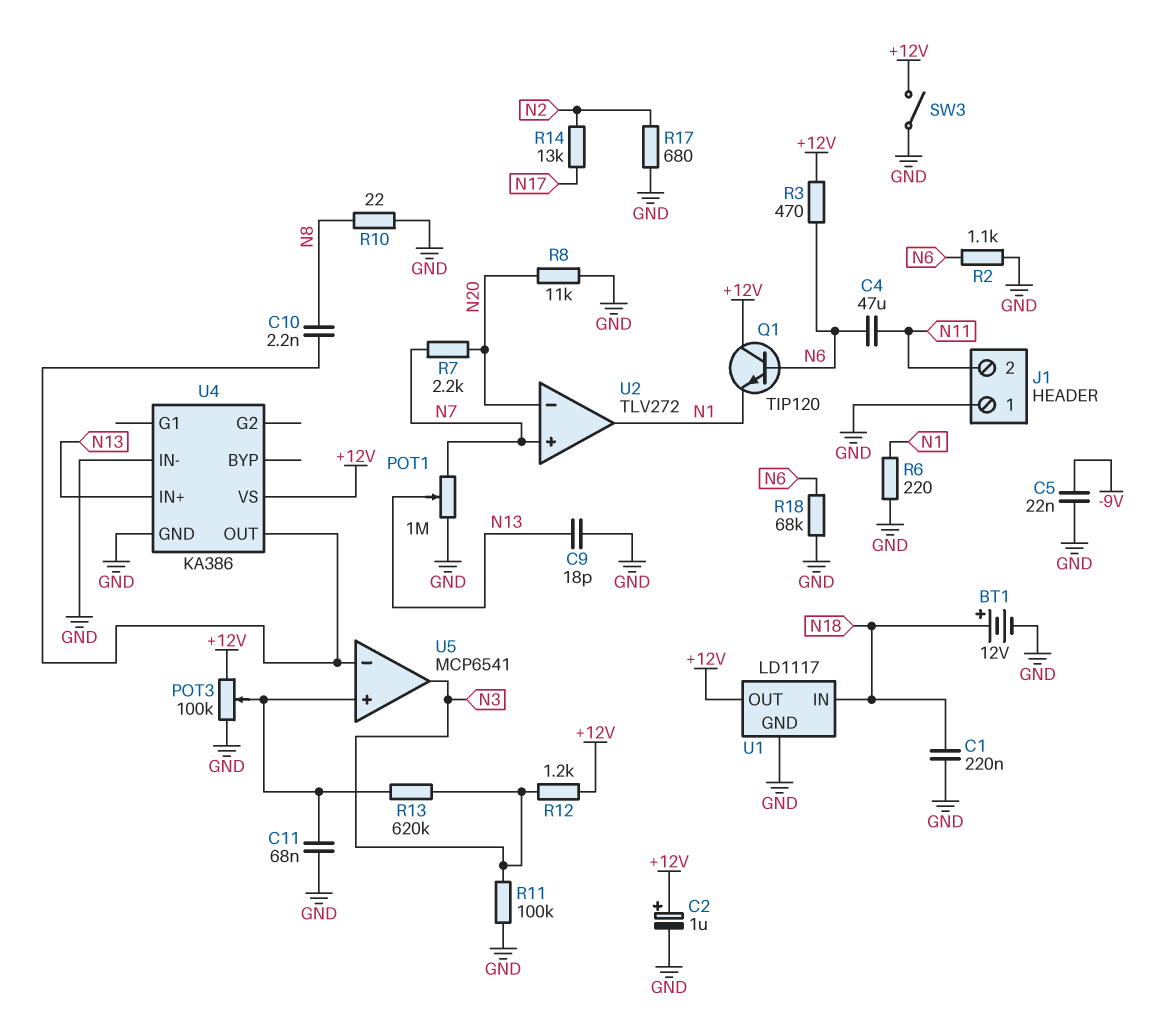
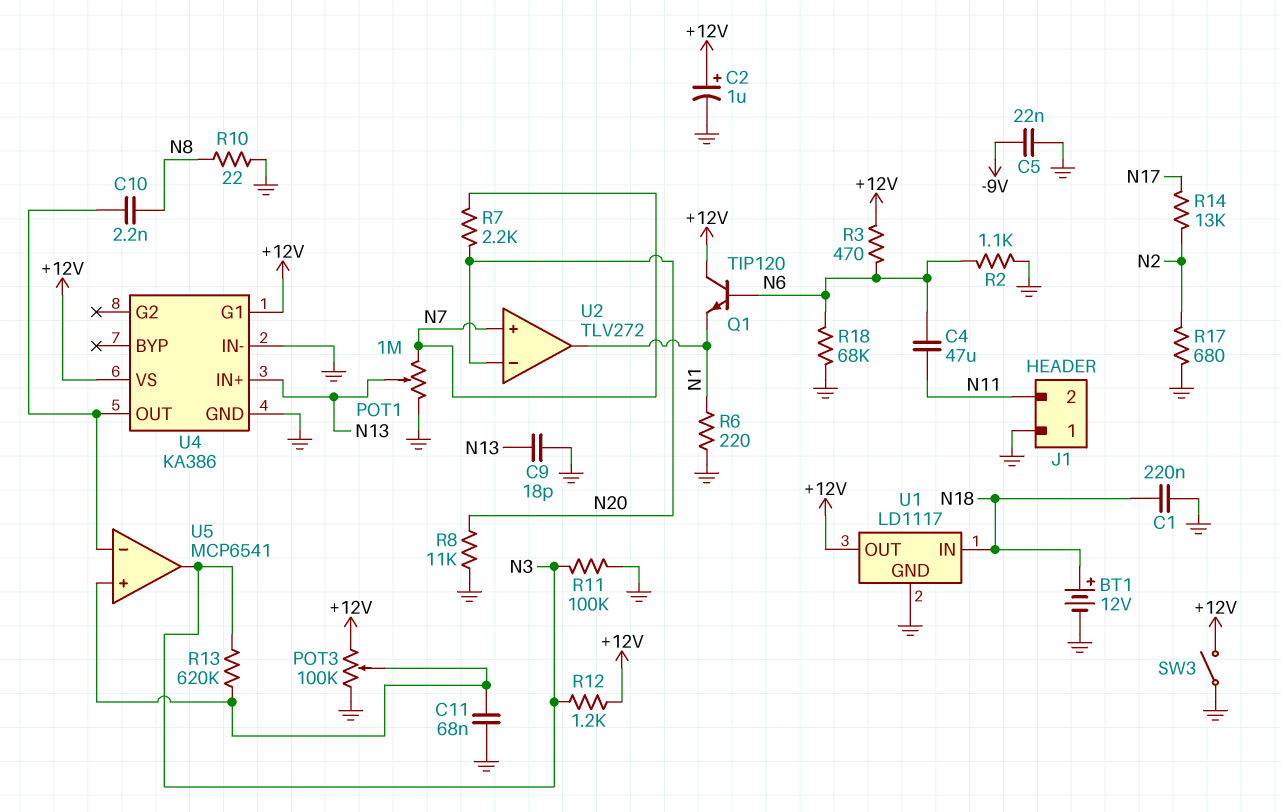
U4 pin G1: none -> +12V

